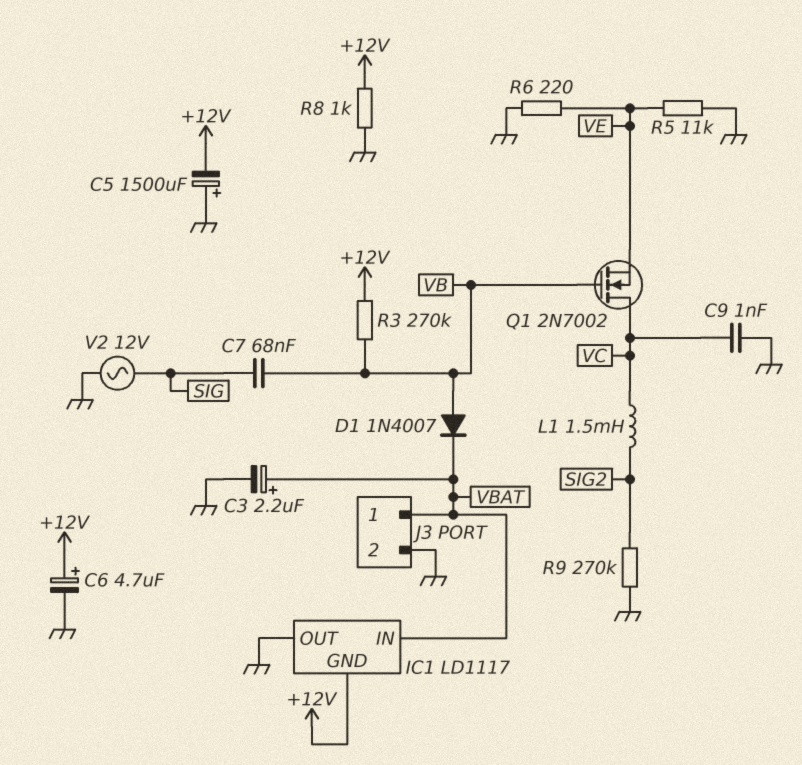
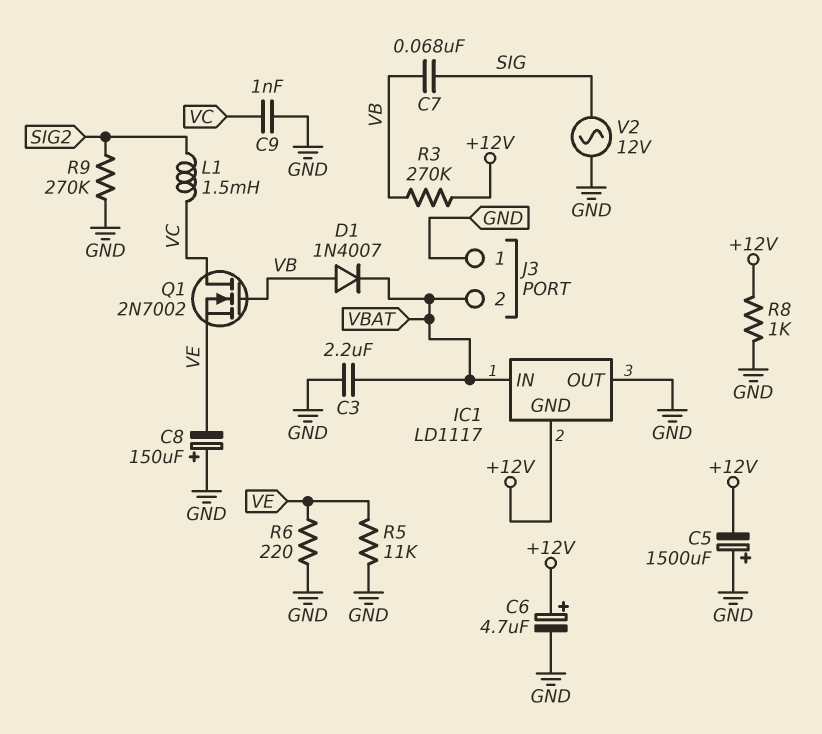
C3: 2.2uF (plus VBAT, minus GND) -> 2.2uF (GND, VBAT)
C8: none -> 150uF (plus GND, minus VE)
J3 pin 1: VBAT -> GND
J3 pin 2: GND -> VBAT

